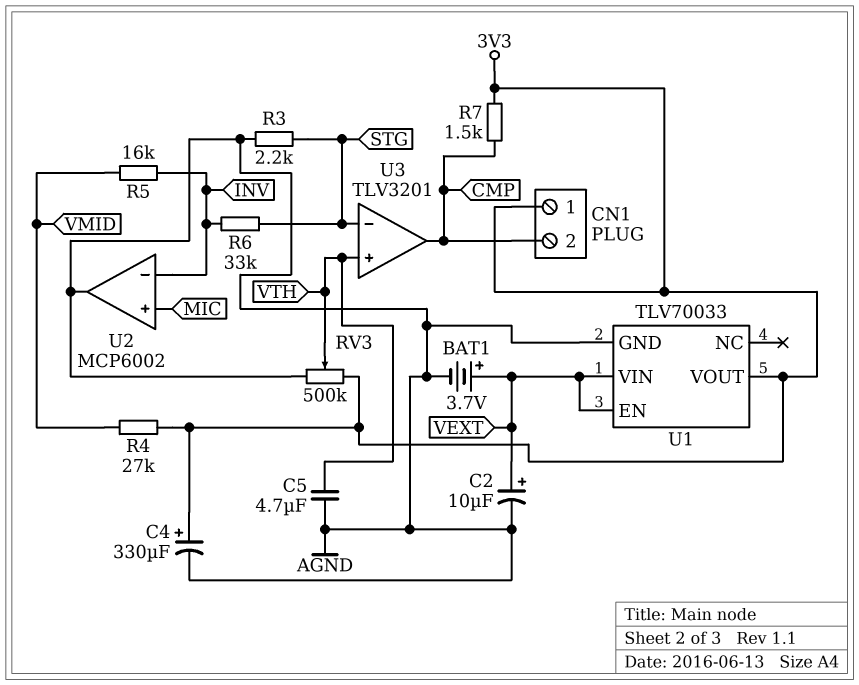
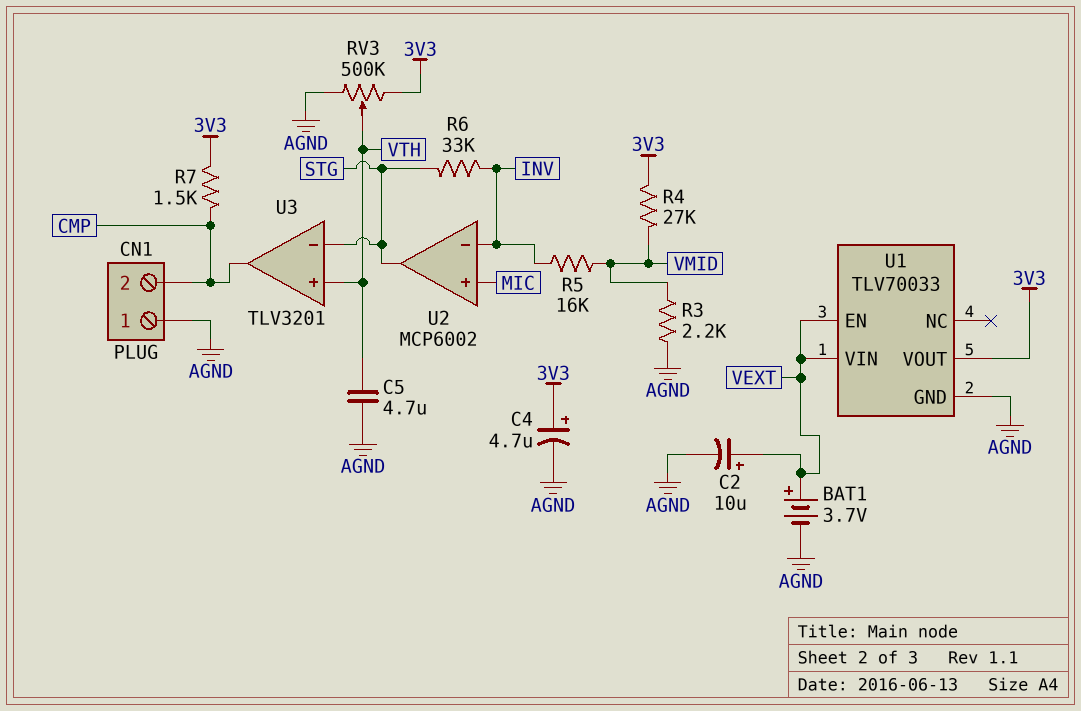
C4: 330uF (plus 3V3, minus AGND) -> 4.7uF (plus 3V3, minus AGND)
CN1 pin 1: 3V3 -> AGND
R3: 2.2k (AGND, STG) -> 2.2k (AGND, VMID)
U2 pin out: AGND -> STG

